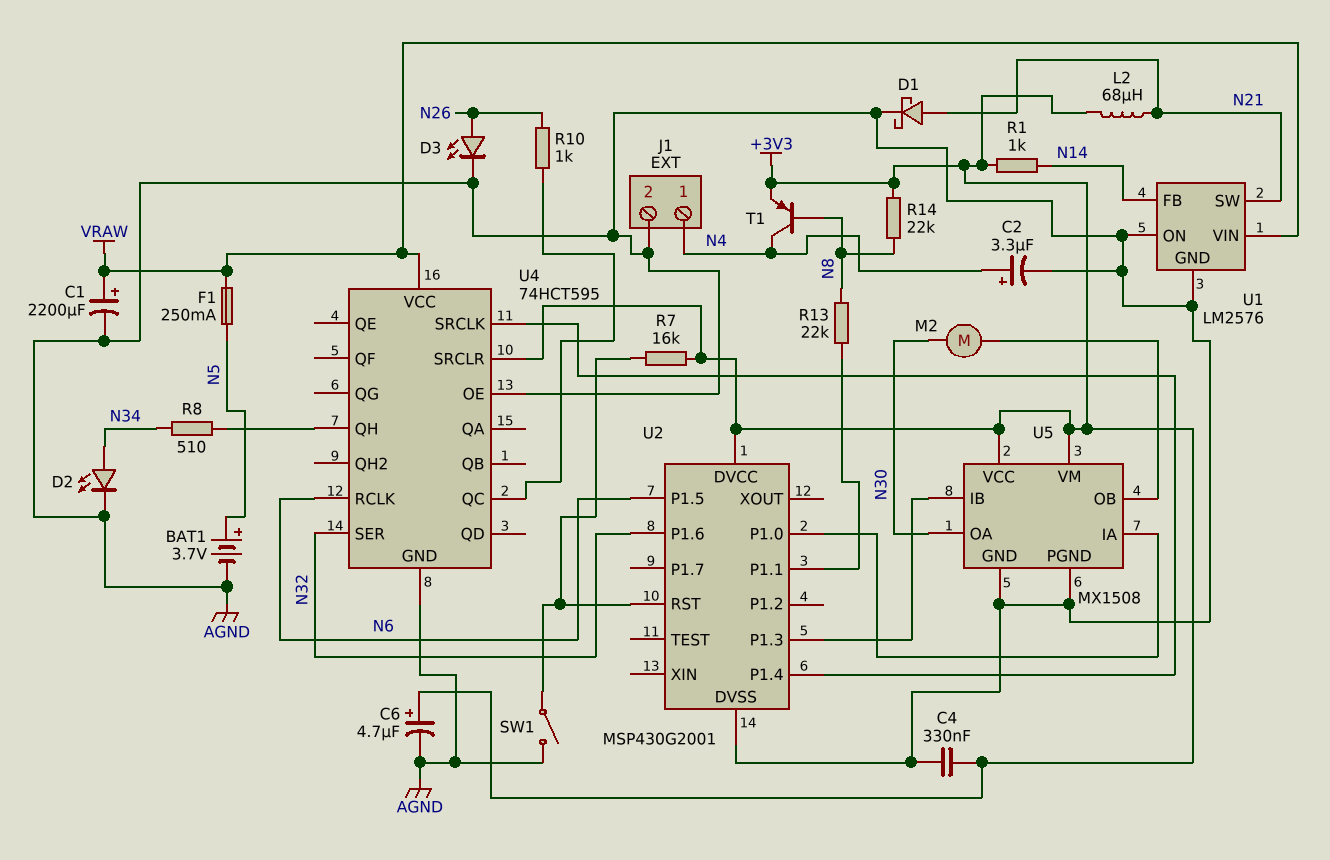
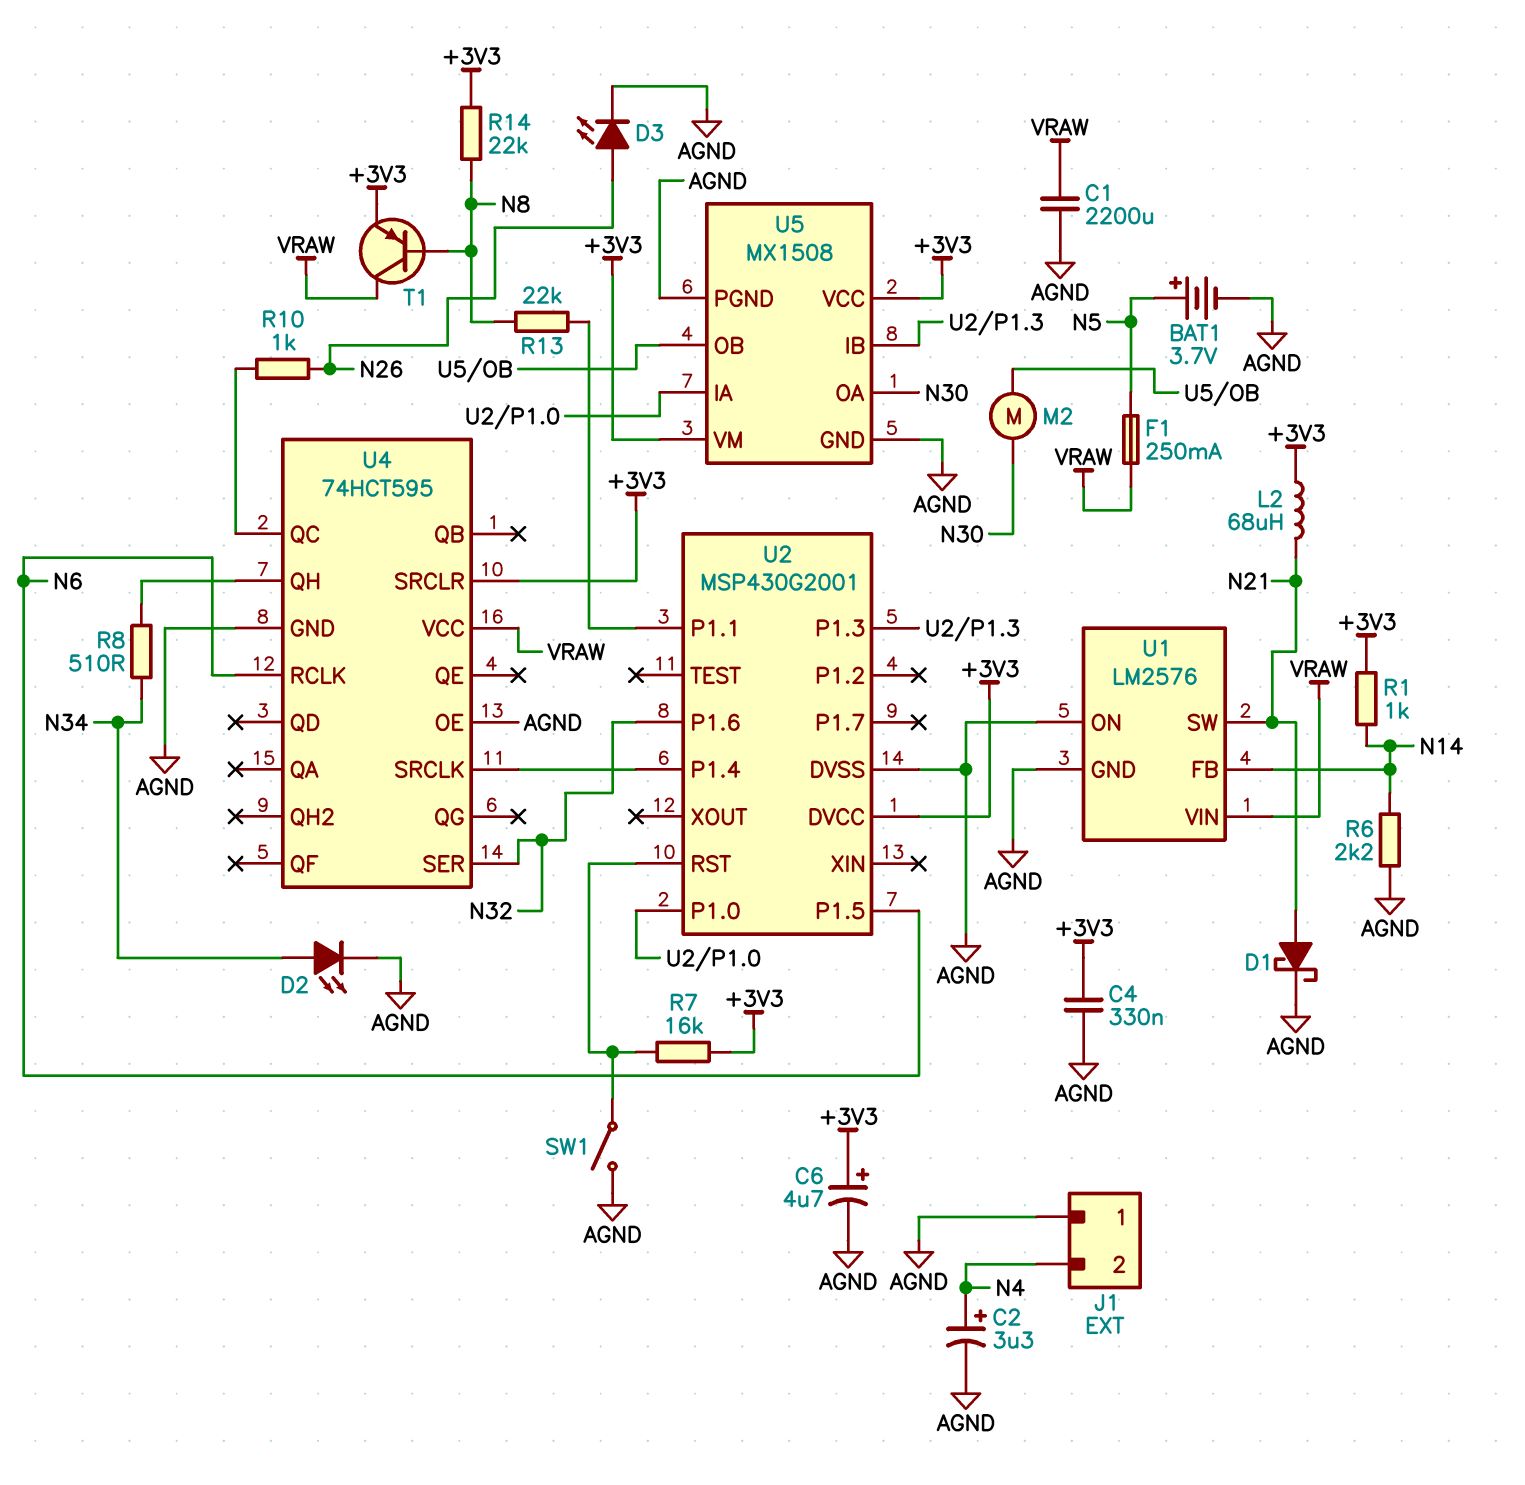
C1: 2200uF (plus VRAW, minus AGND) -> 2200uF (AGND, VRAW)
J1 pin 1: N4 -> AGND
J1 pin 2: AGND -> N4
R6: none -> 2.2k (AGND, N14)
T1: PNP (B N8, C N4, E +3V3) -> PNP (B N8, C VRAW, E +3V3)

